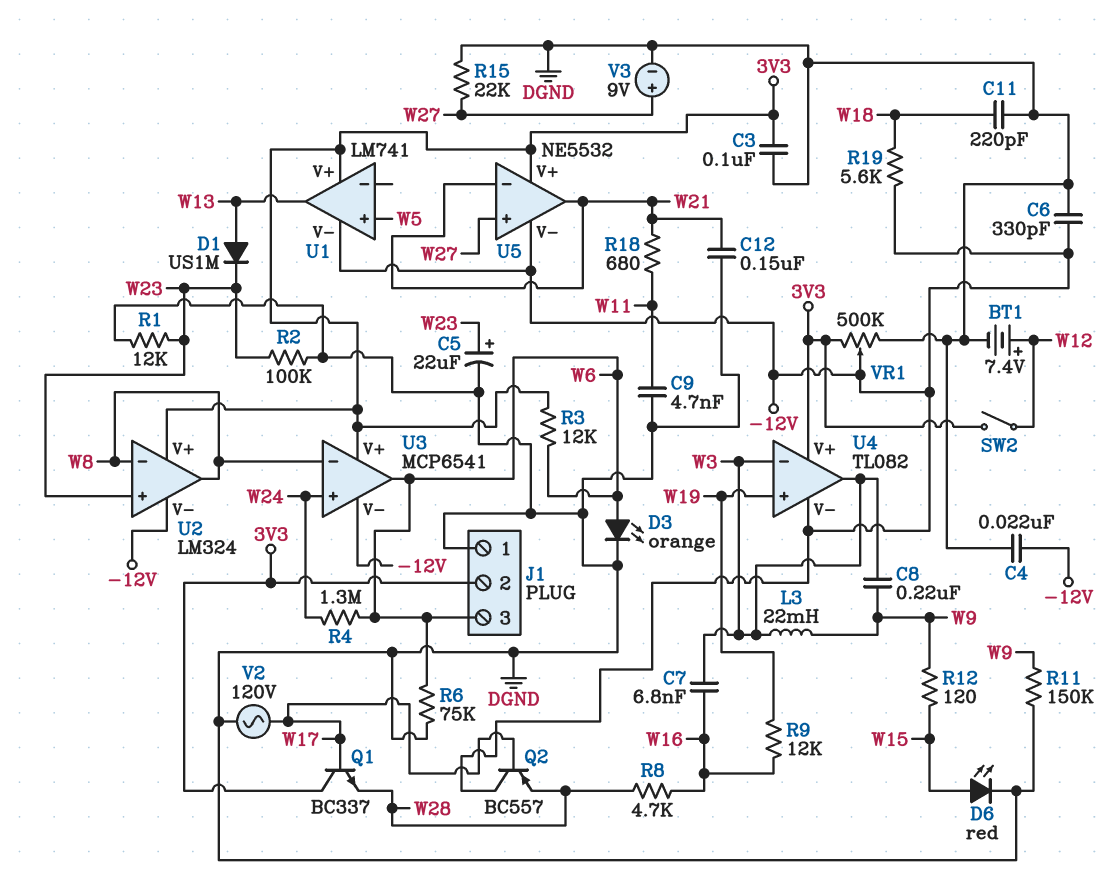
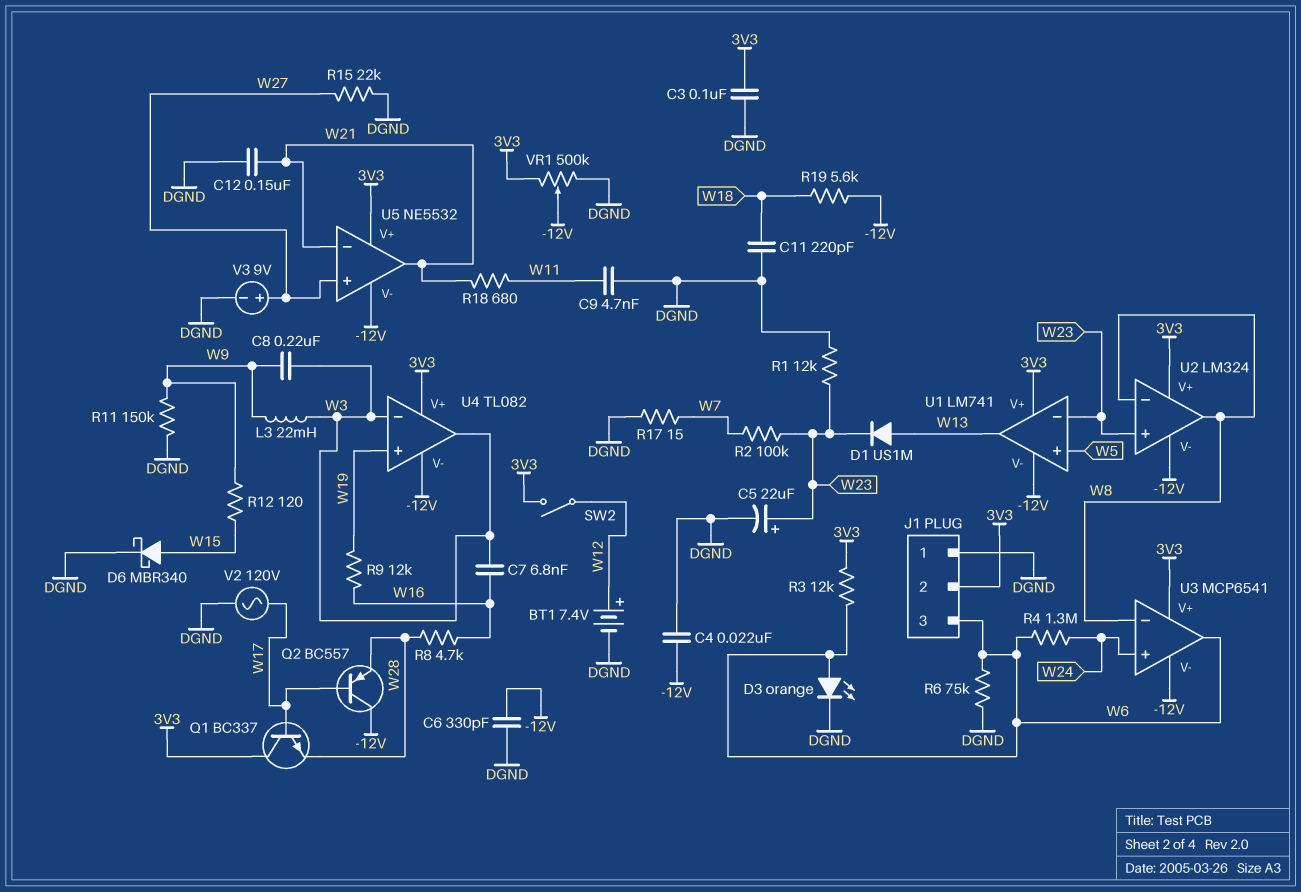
D6: LED red (A W15, K DGND) -> schottky MBR340 (A W15, K DGND)
R2: 100k (DGND, W23) -> 100k (W7, W23)
R17: none -> 15 (DGND, W7)
U1 pin in-: none -> W23

